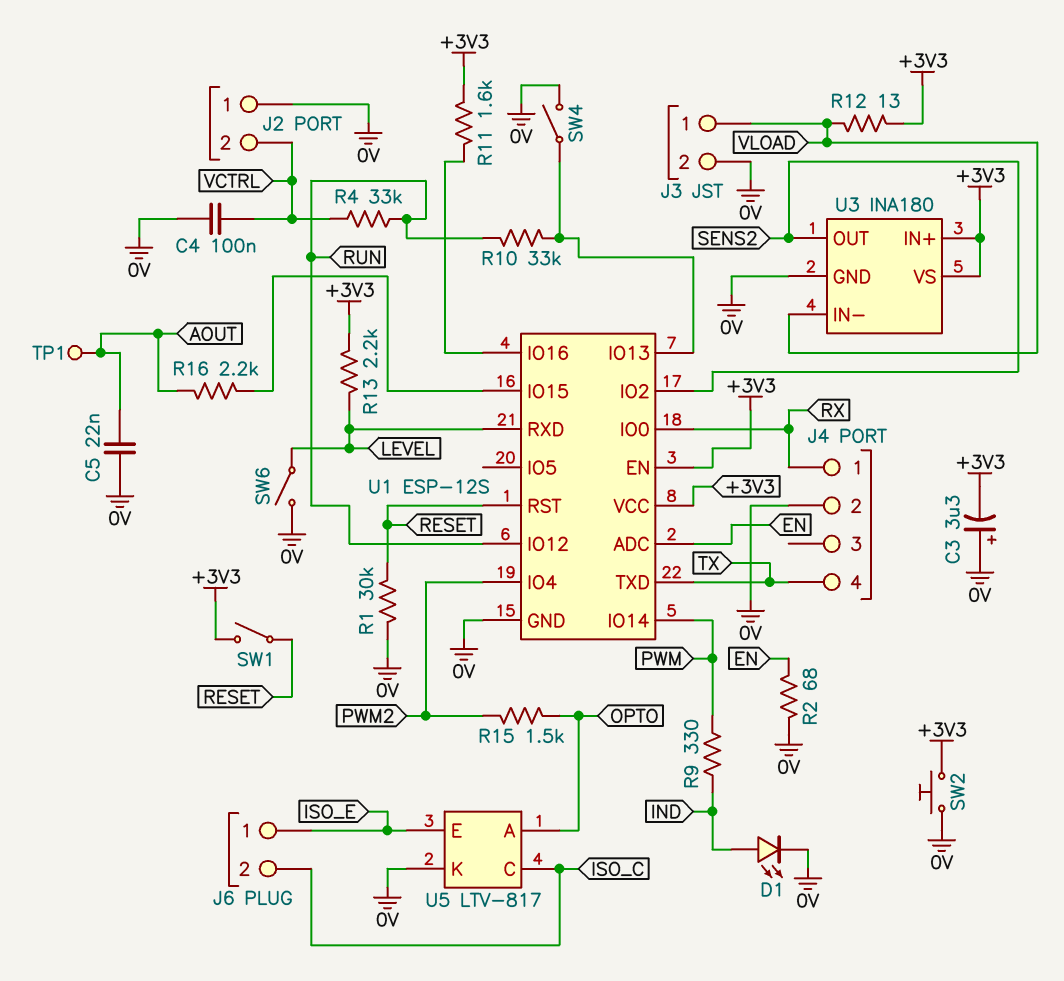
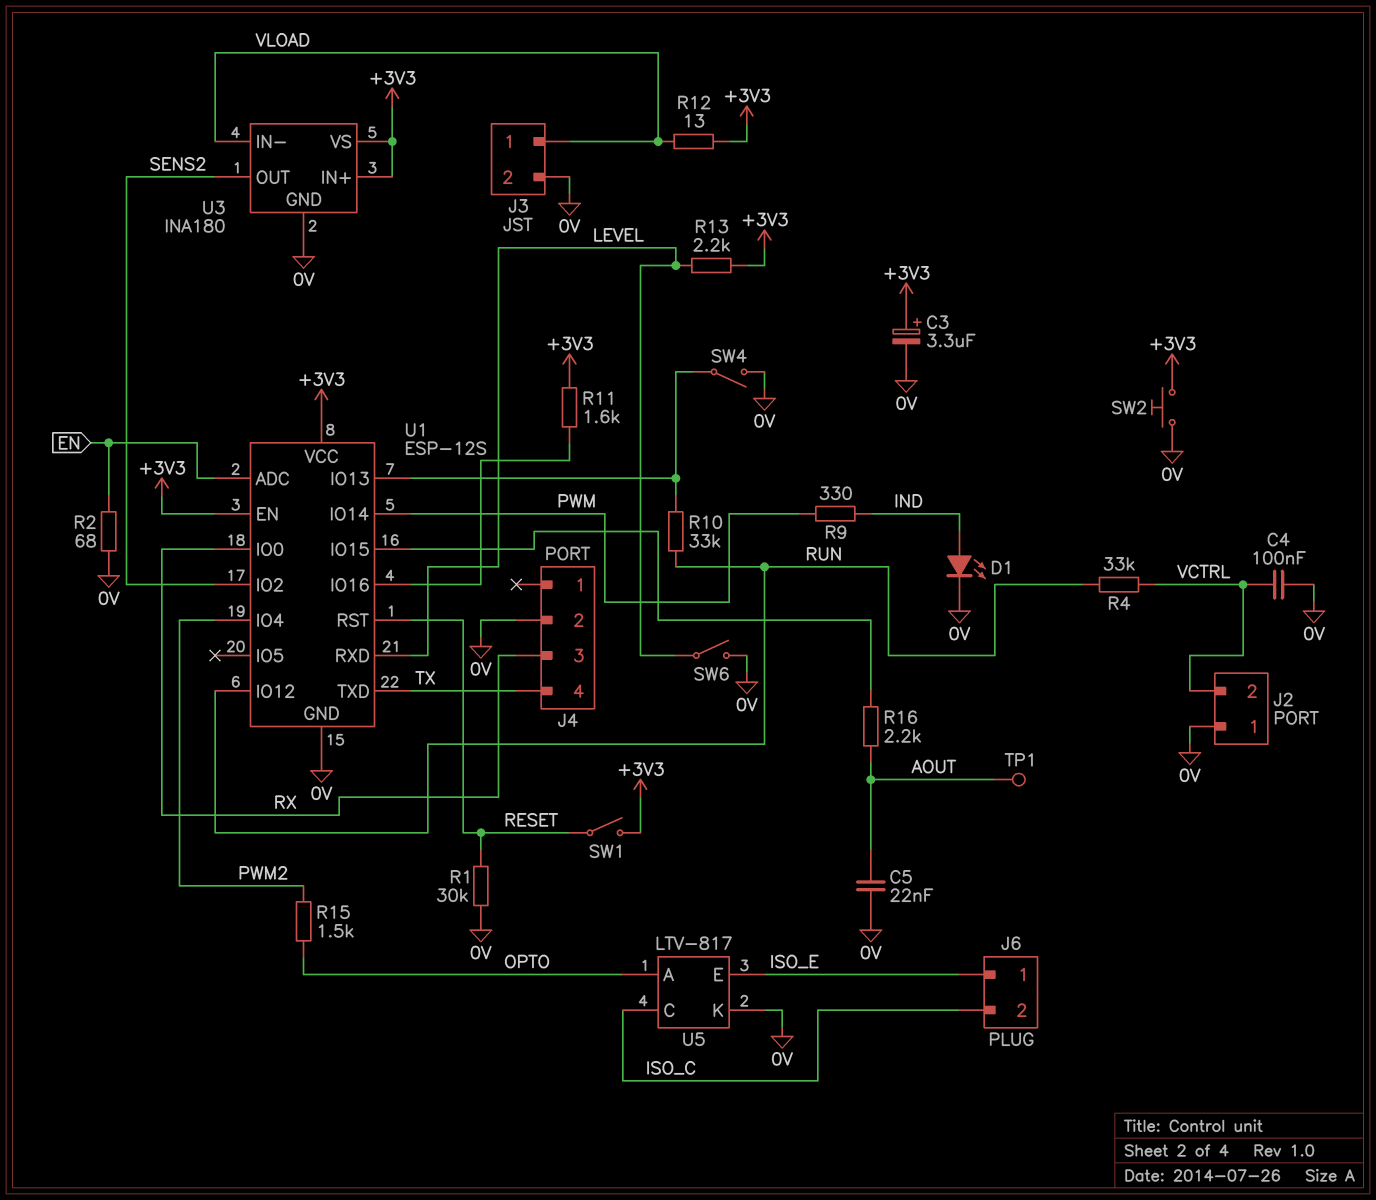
C3: 3.3uF (plus 0V, minus +3V3) -> 3.3uF (plus +3V3, minus 0V)
J4 pin 1: RX -> none
J4 pin 3: none -> RX

